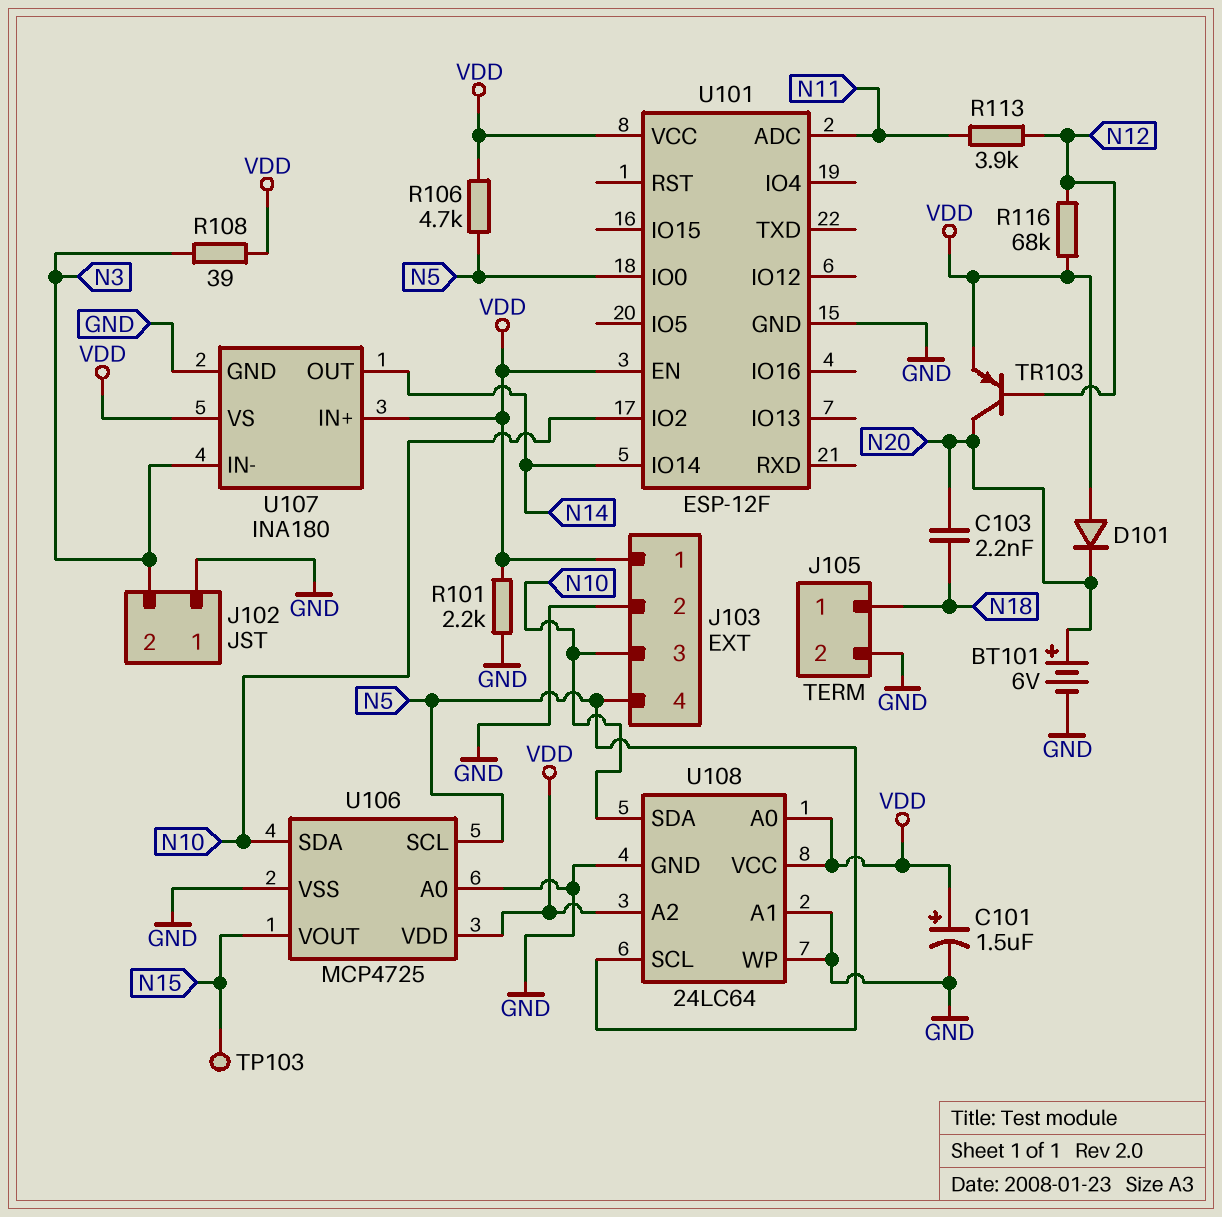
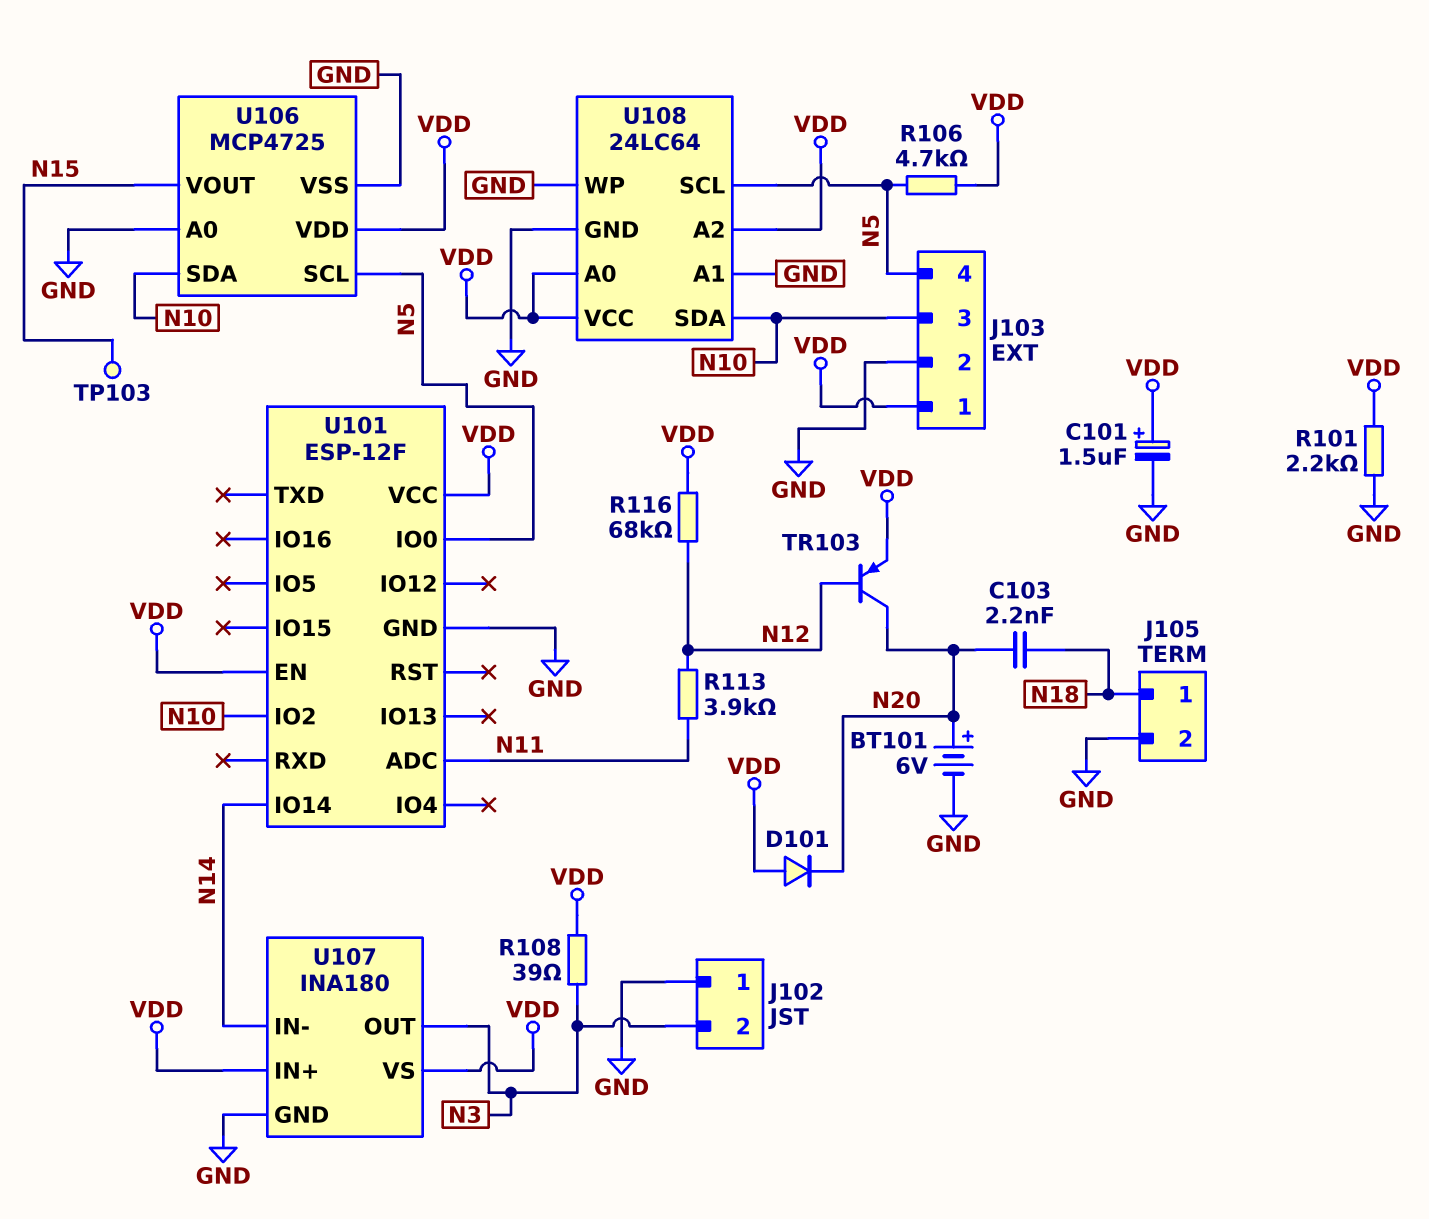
U107 pin IN-: N3 -> N14
U107 pin OUT: N14 -> N3

